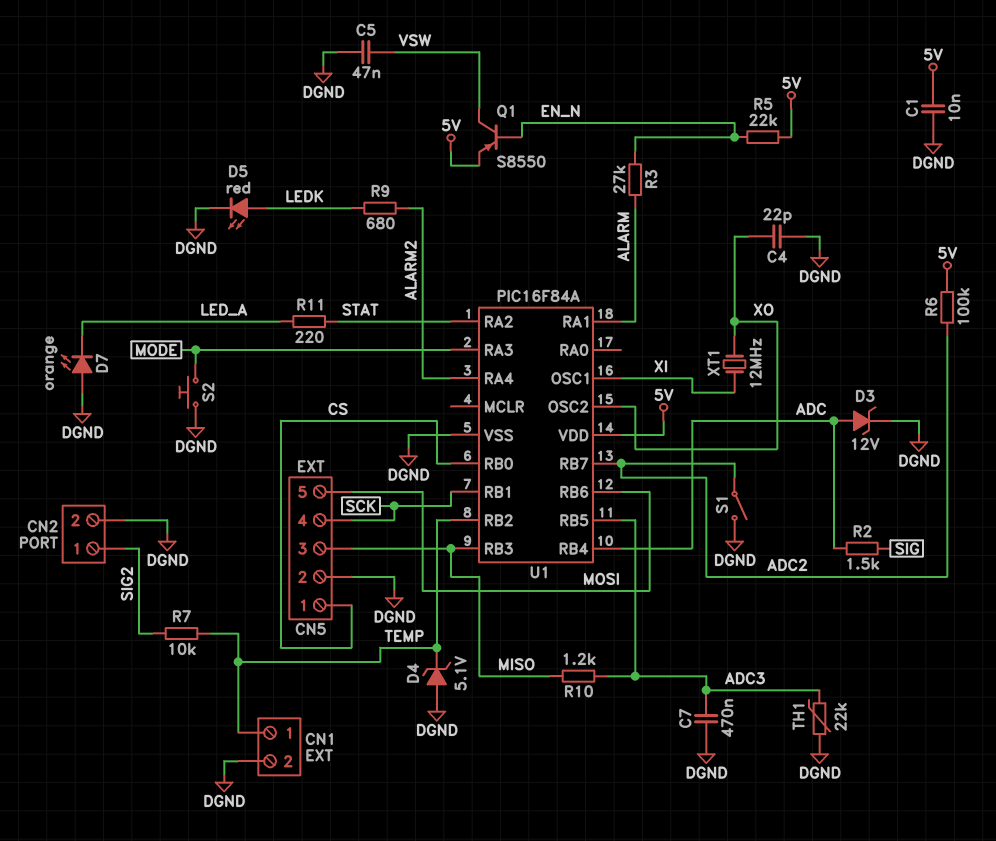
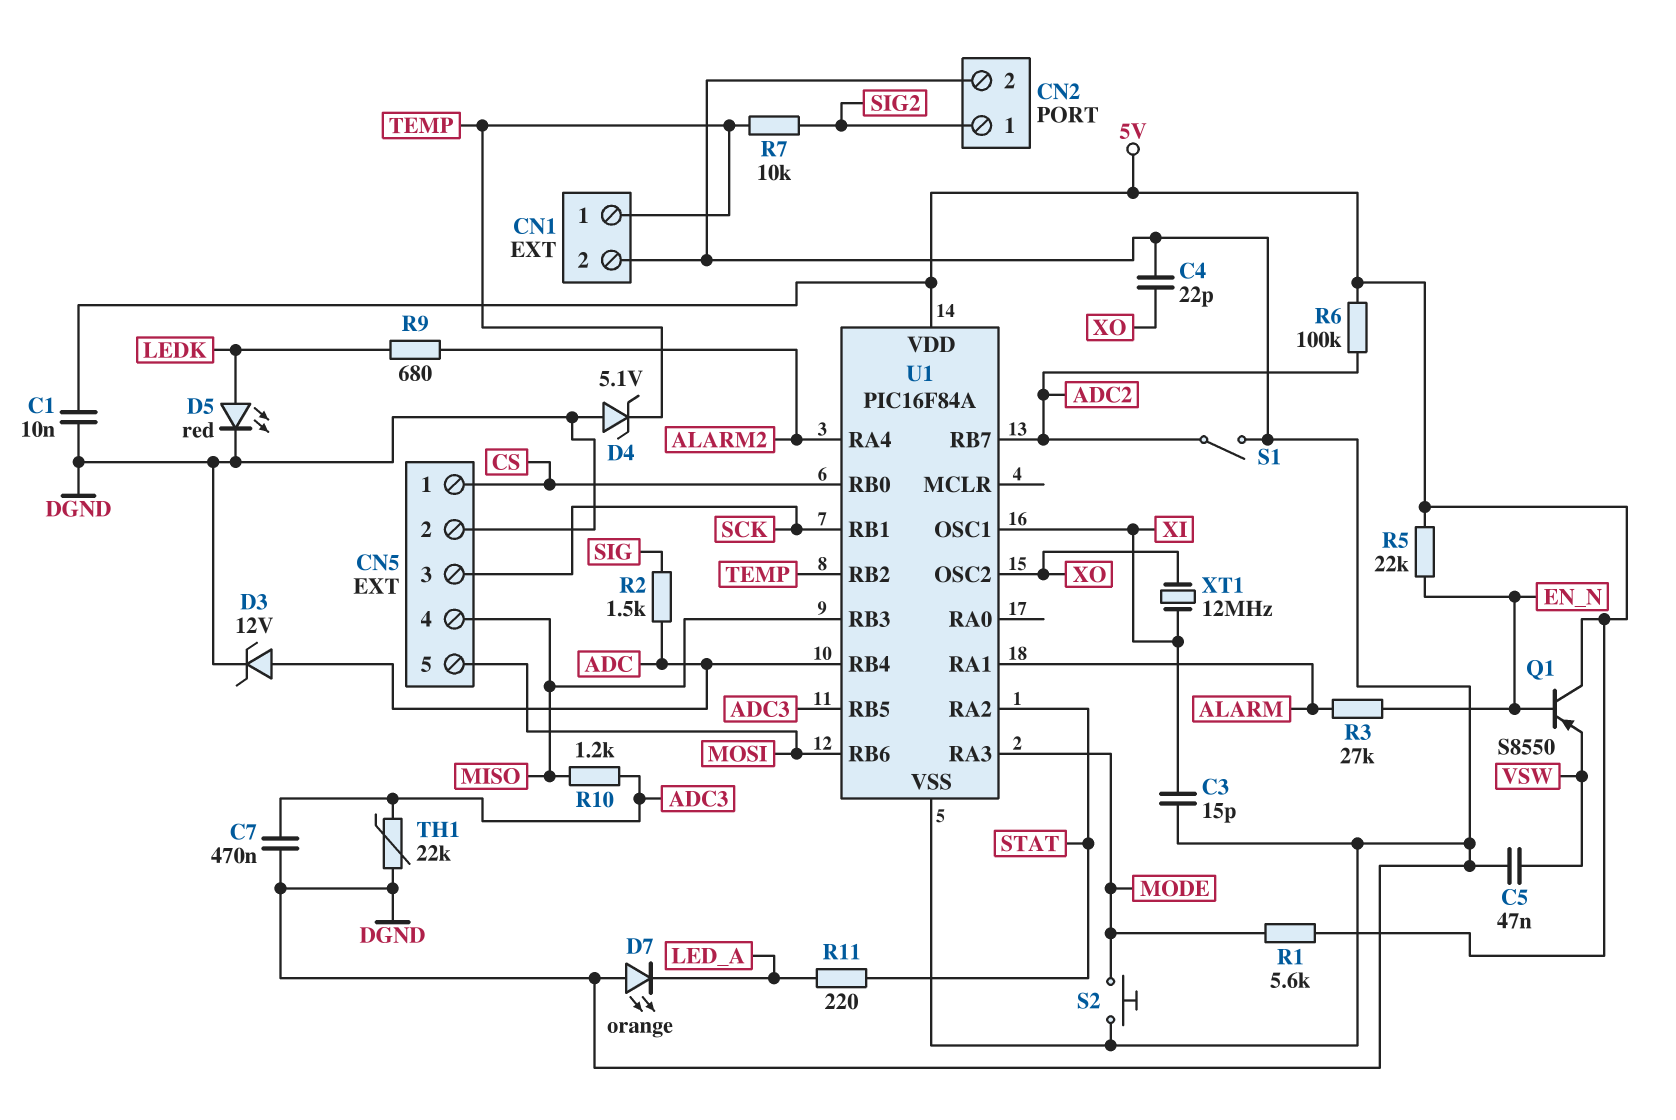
C3: none -> 15pF (DGND, XI)
CN5 pin 3: MISO -> SCK
CN5 pin 4: SCK -> MISO
Q1: PNP S8550 (B EN_N, C VSW, E 5V) -> PNP S8550 (B EN_N, C 5V, E VSW)
R1: none -> 5.6k (5V, MODE)

